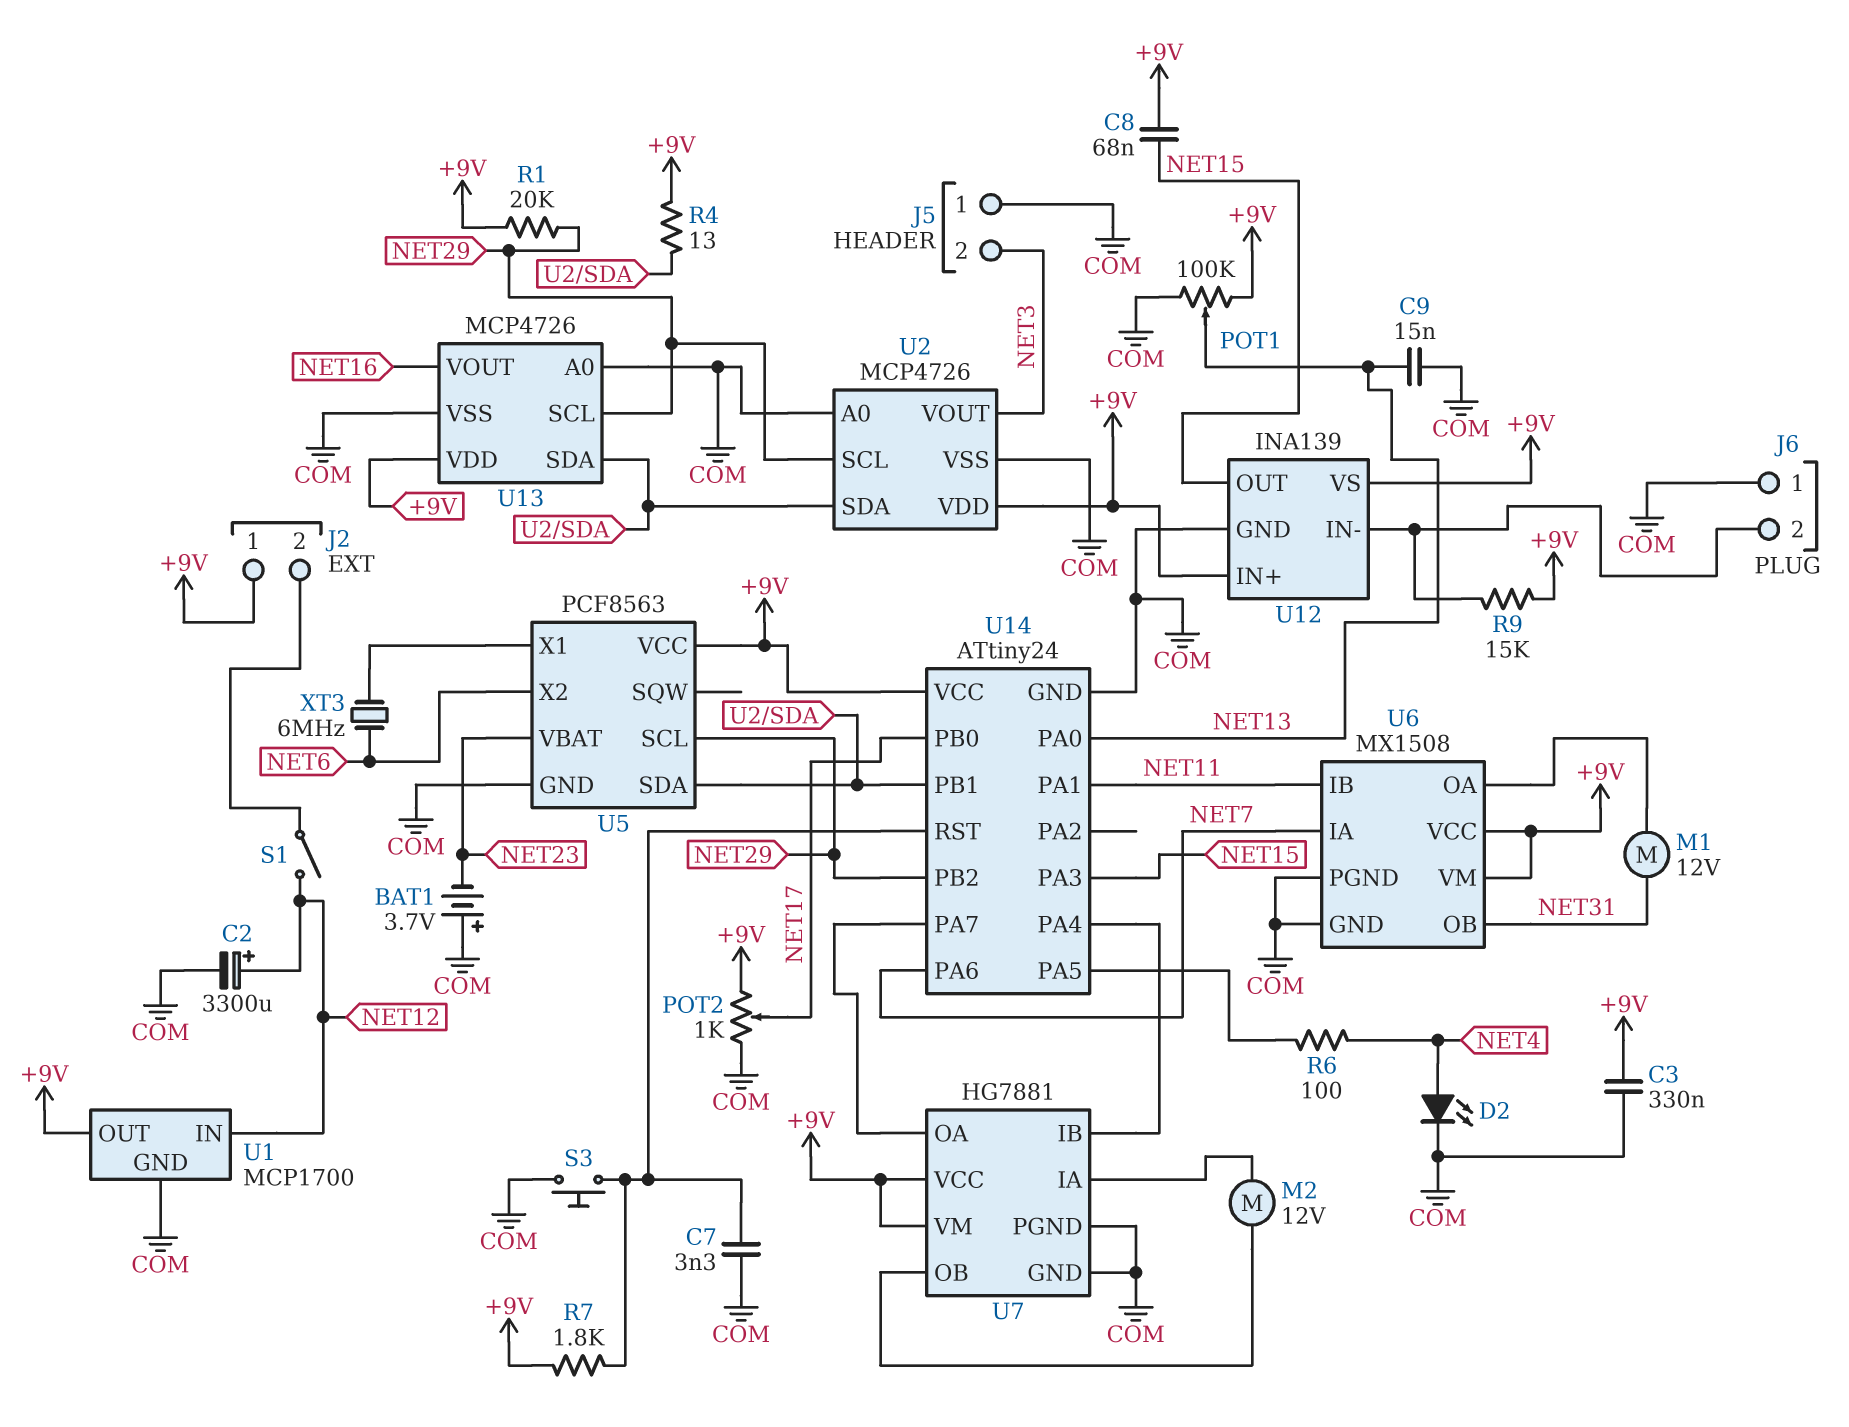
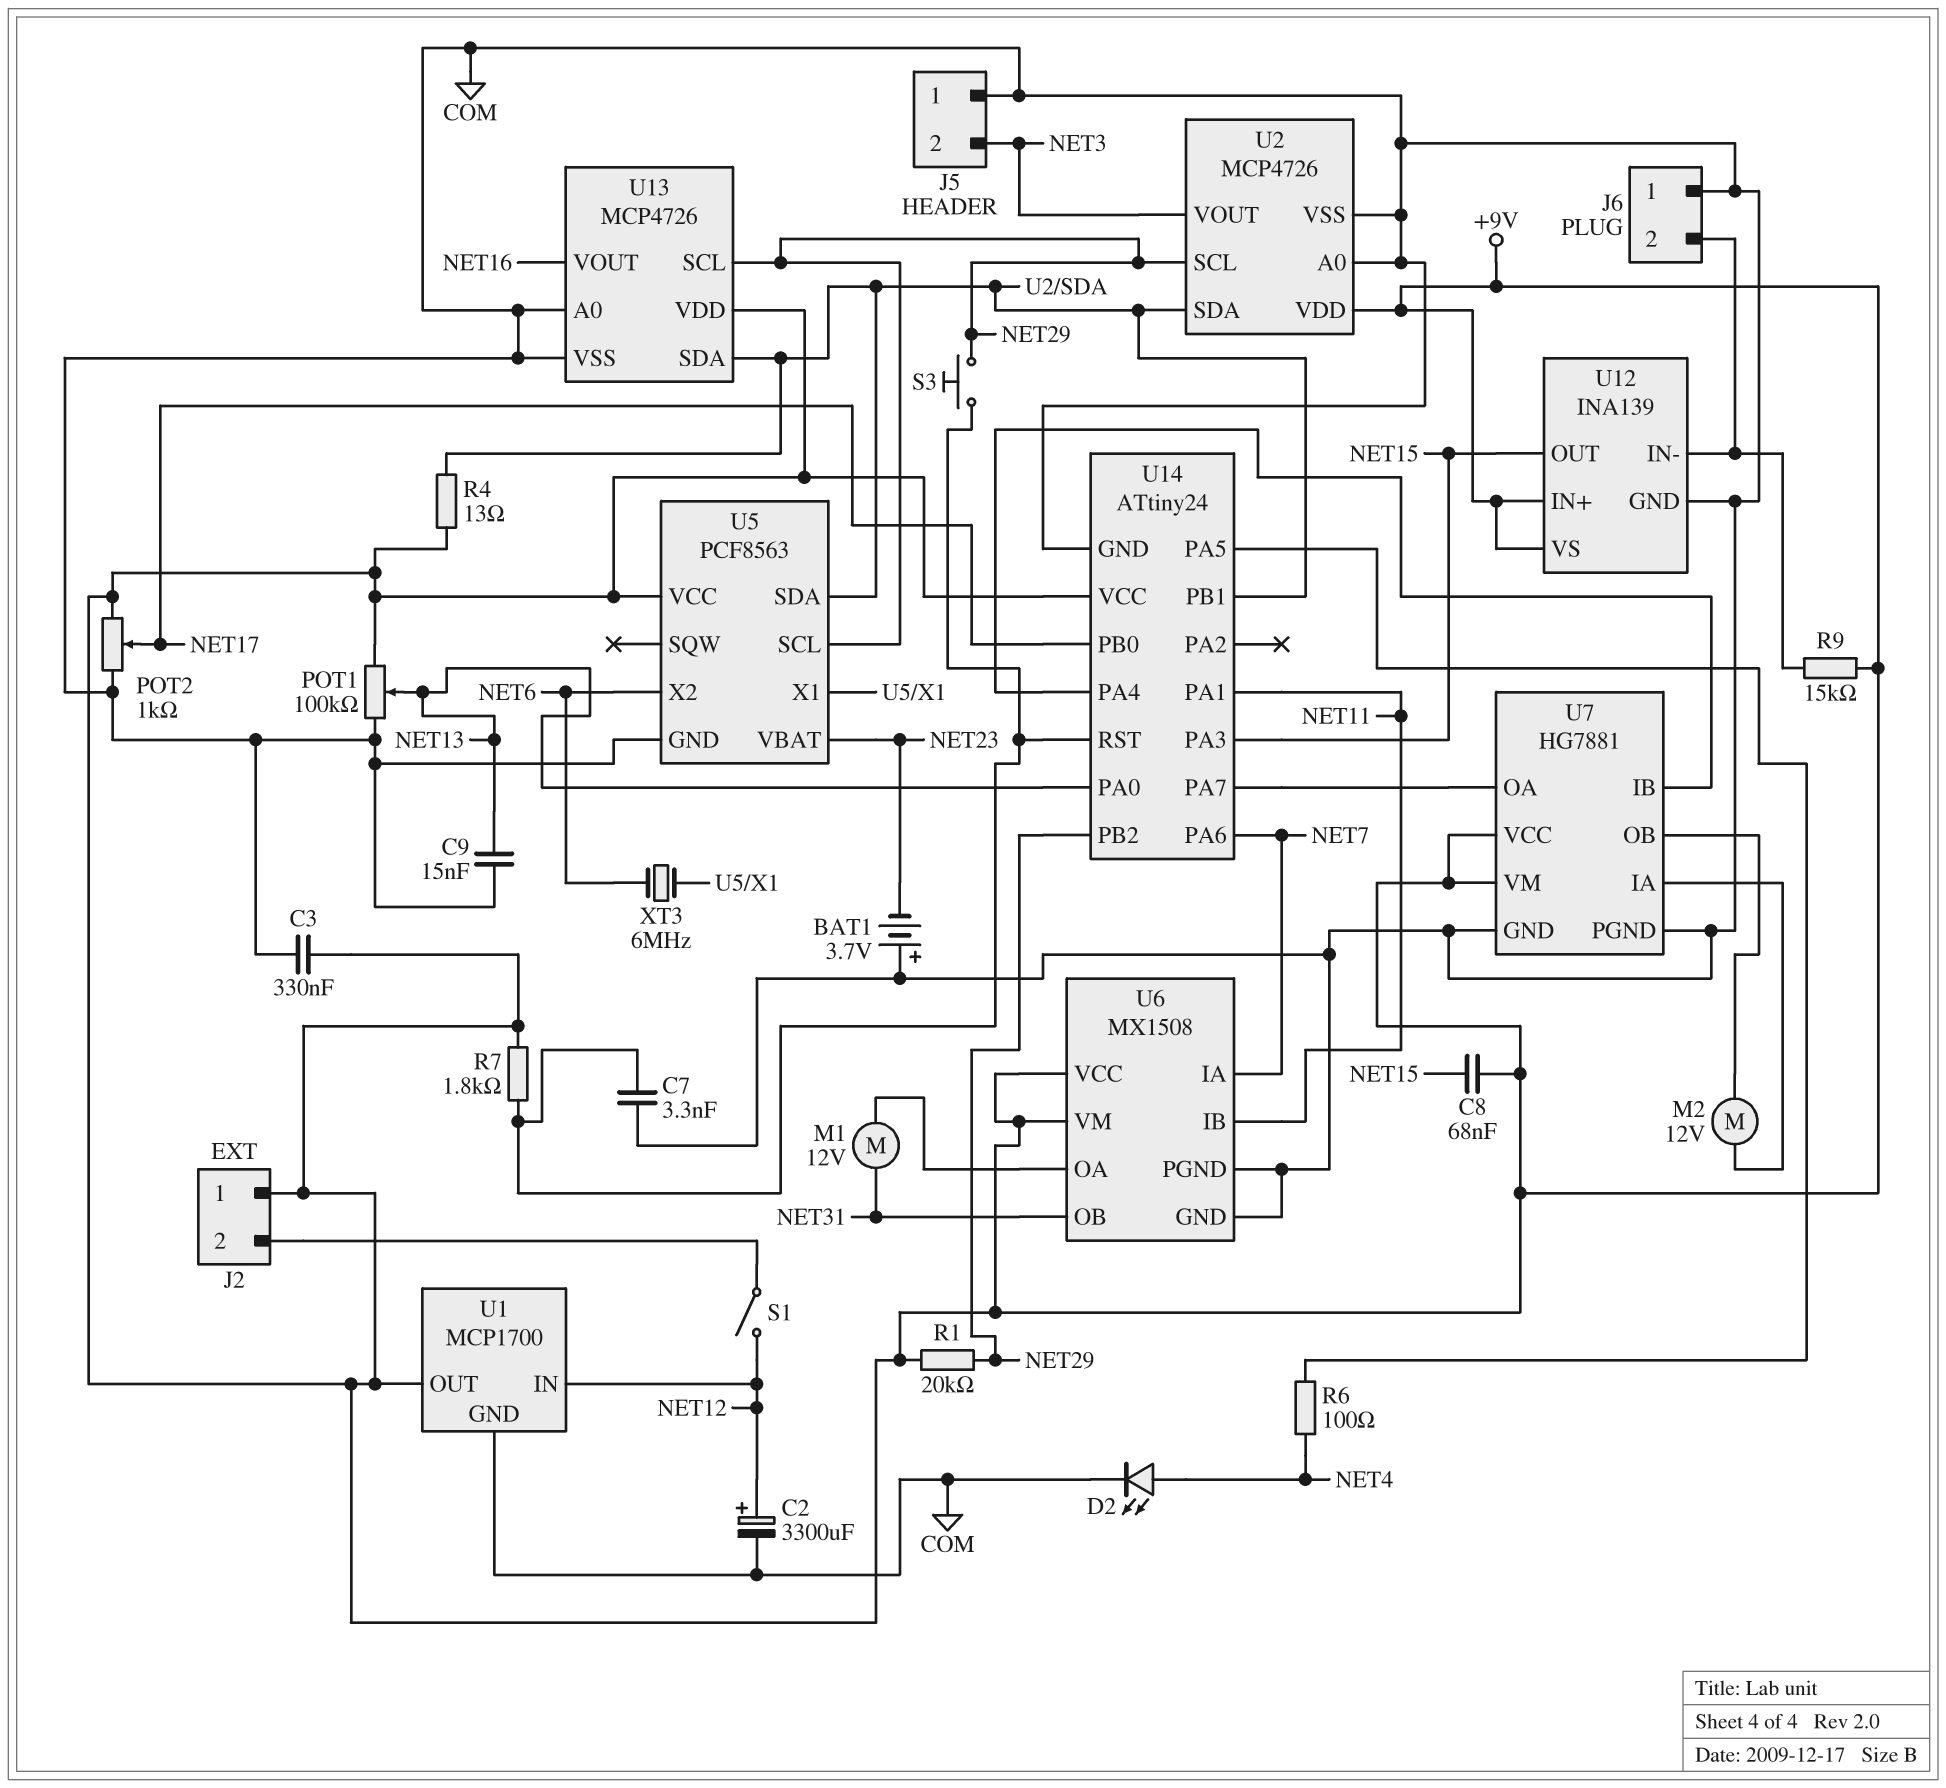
S3: button (COM, U14/RST) -> button (NET29, U14/RST)

